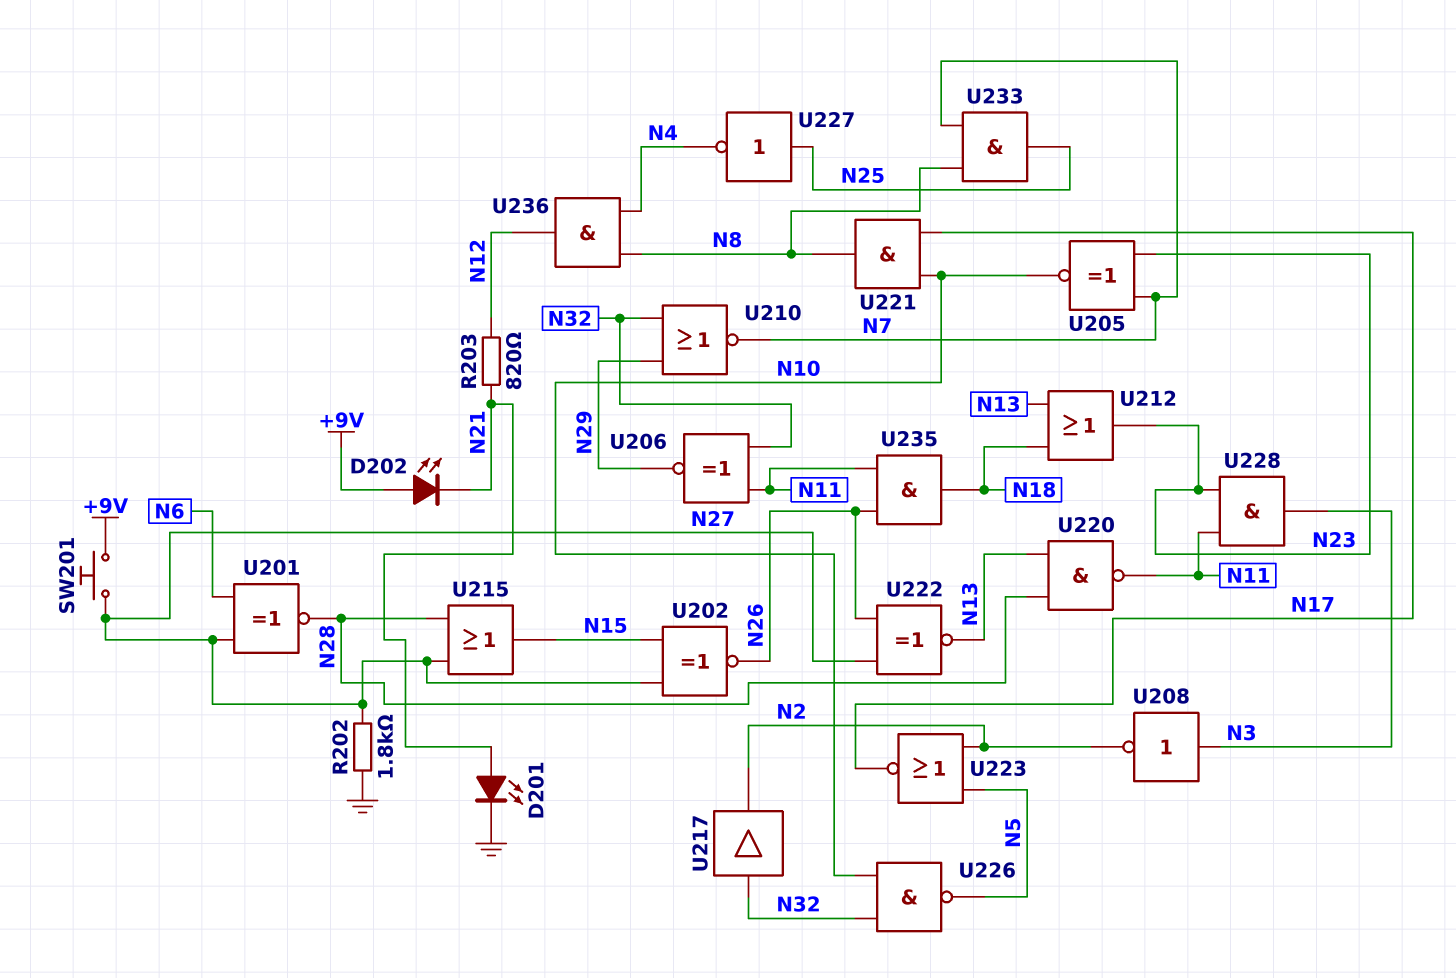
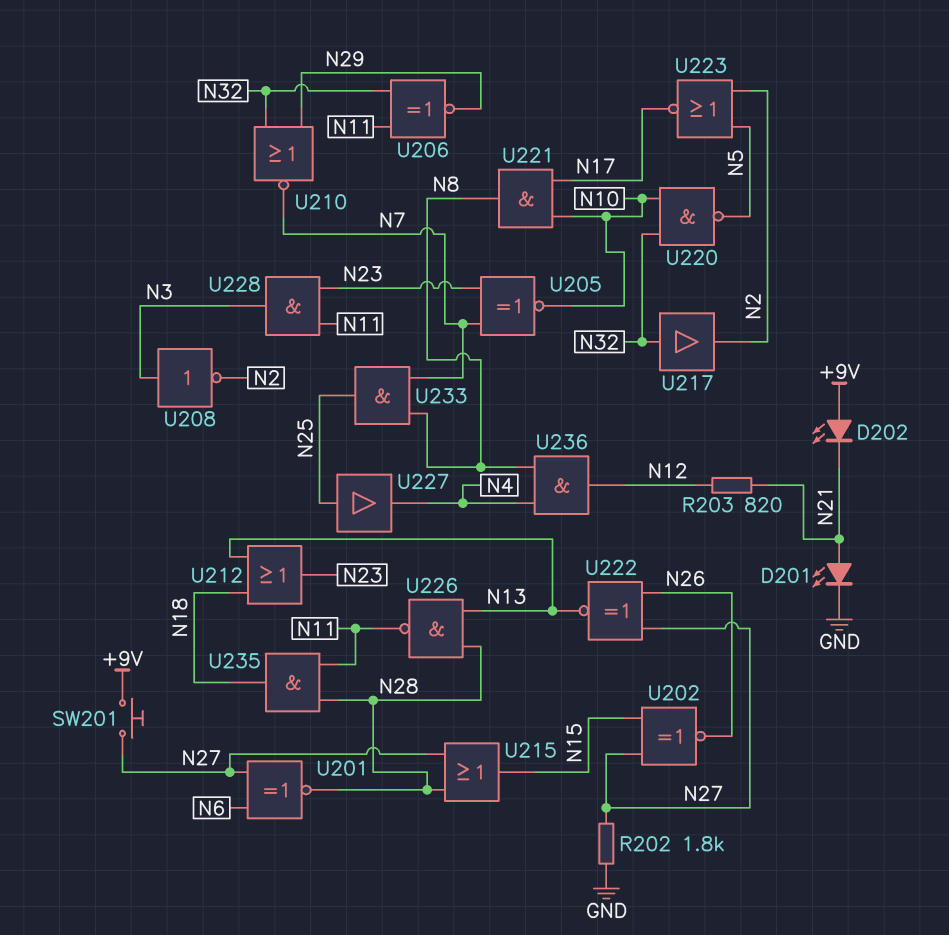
U220: NAND (in N13, in N28, out N11) -> NAND (in N10, in N32, out N5)
U226: NAND (in N10, in N32, out N5) -> NAND (in N13, in N28, out N11)
U227: NOT (in N25, out N4) -> buffer (in N25, out N4)
U235: AND (in N11, in N26, out N18) -> AND (in N11, in N28, out N18)

